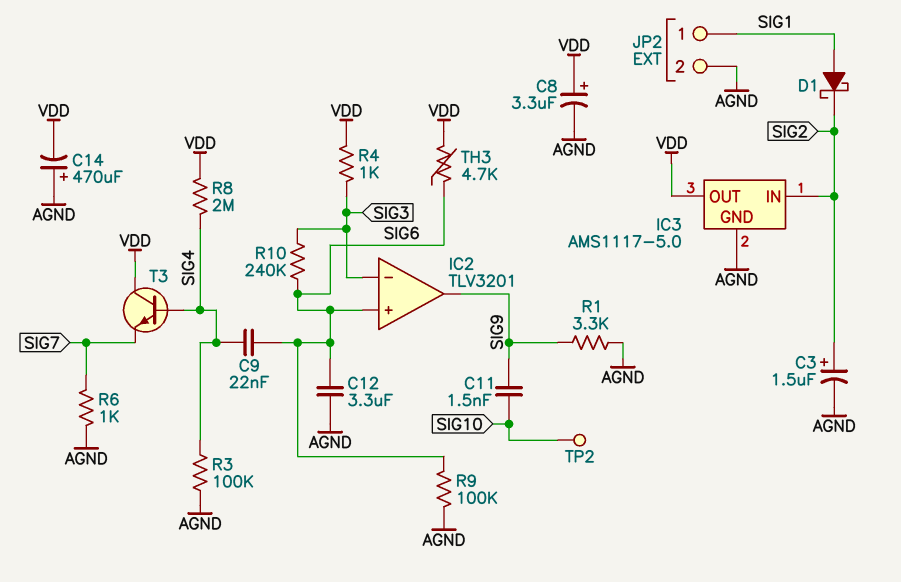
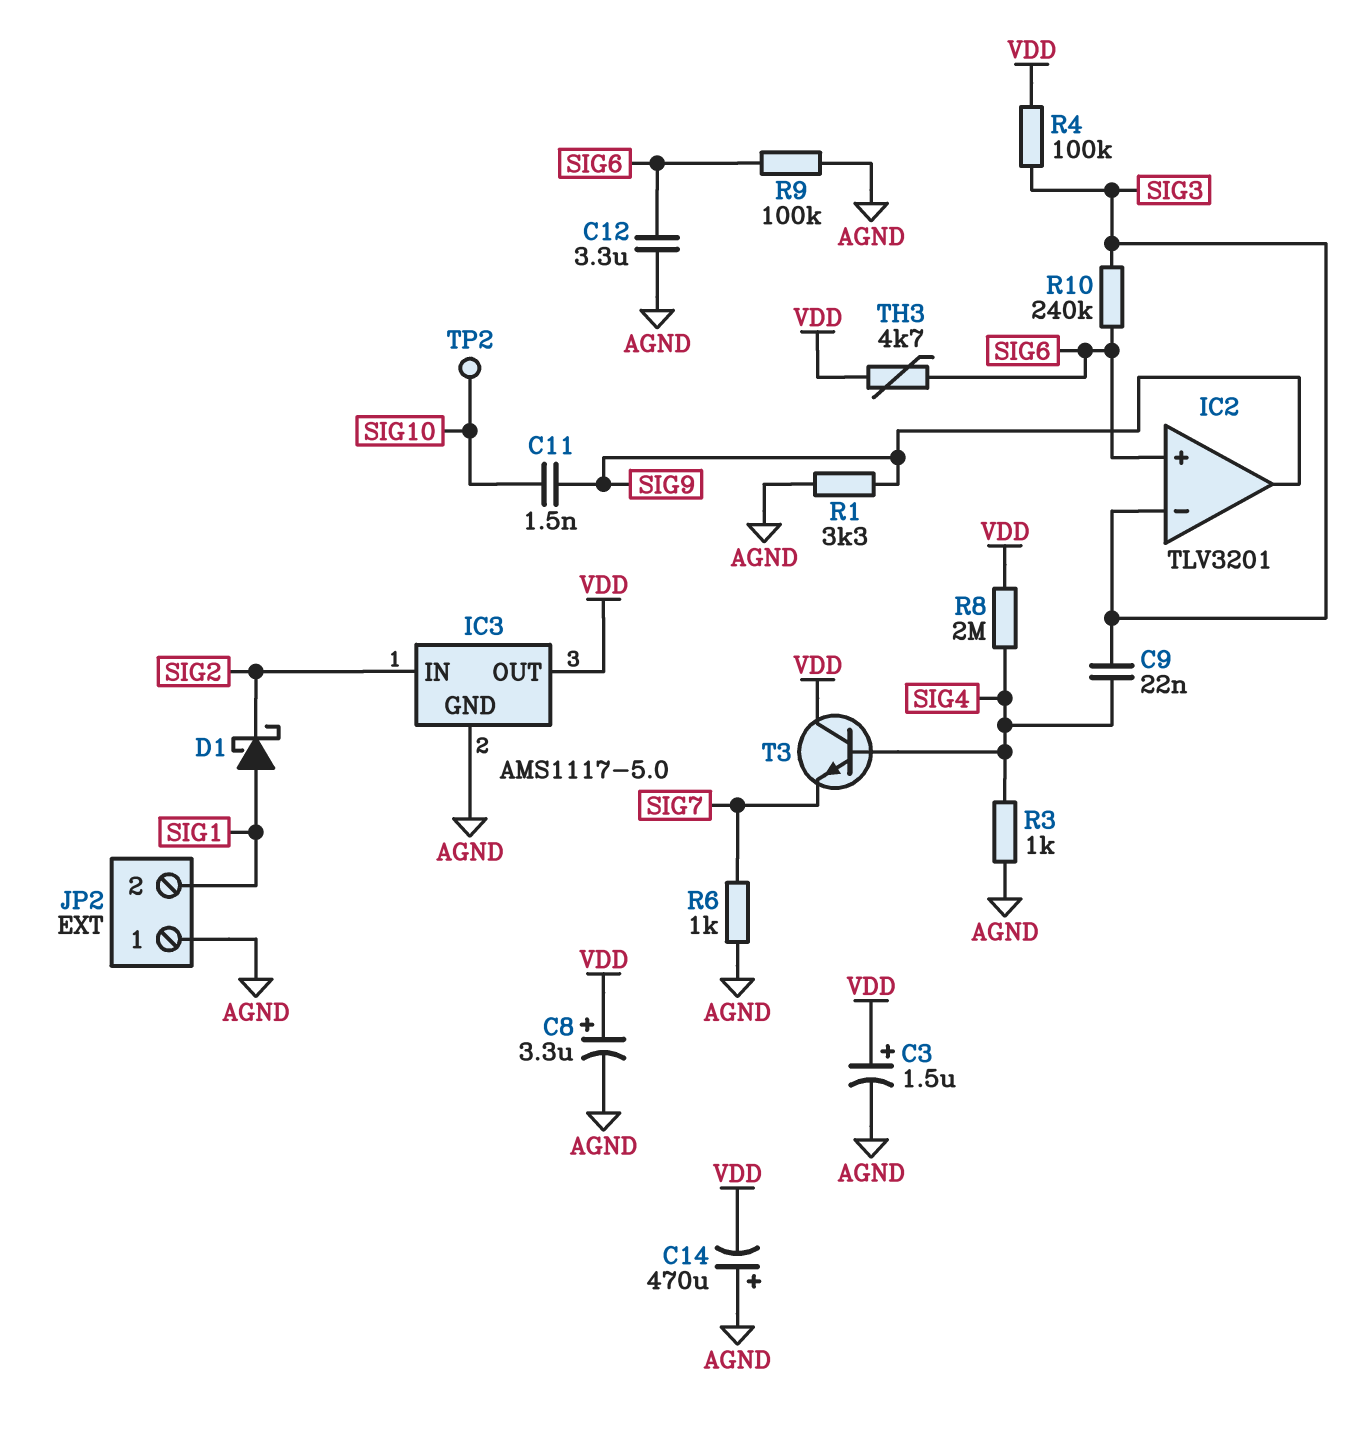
C3: 1.5uF (plus SIG2, minus AGND) -> 1.5uF (plus VDD, minus AGND)
C9: 22nF (SIG4, SIG6) -> 22nF (SIG3, SIG4)
JP2 pin 1: SIG1 -> AGND
JP2 pin 2: AGND -> SIG1
R3: 100k (AGND, SIG4) -> 1k (AGND, SIG4)
R4: 1k (SIG3, VDD) -> 100k (SIG3, VDD)

